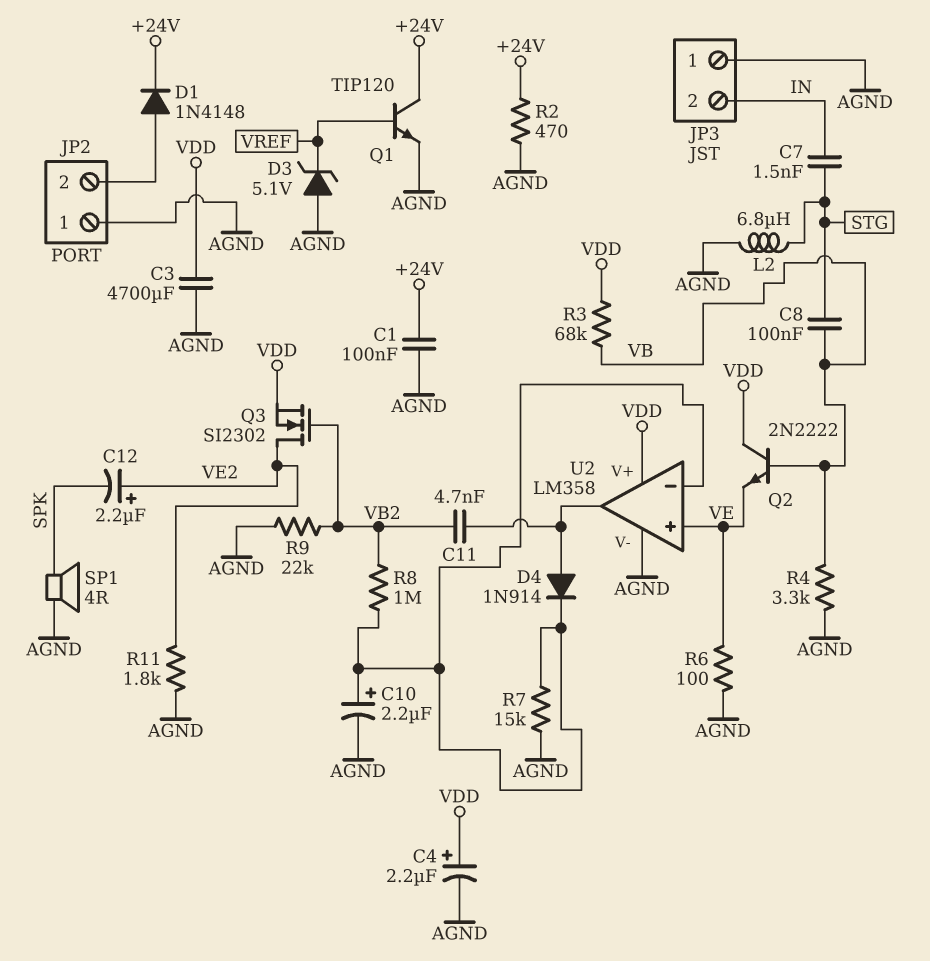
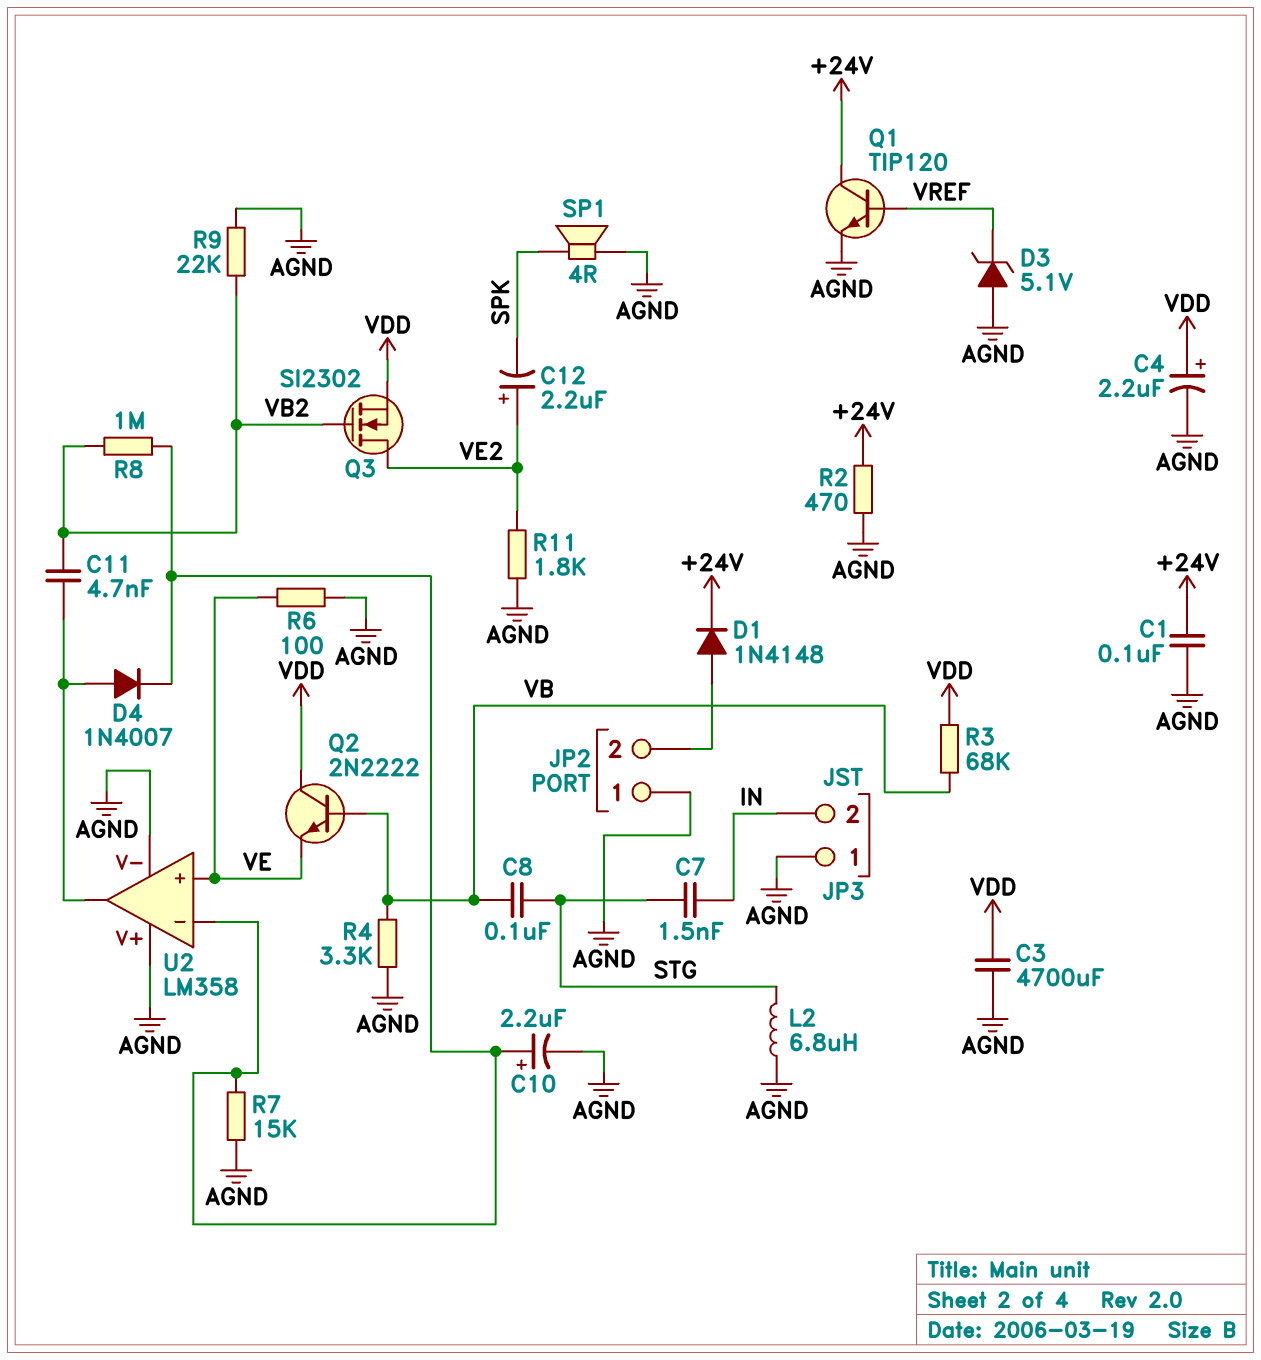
D4: diode 1N914 (A U2/out, K U2/in-) -> diode 1N4007 (A U2/out, K U2/in-)
U2 pin V+: VDD -> AGND

